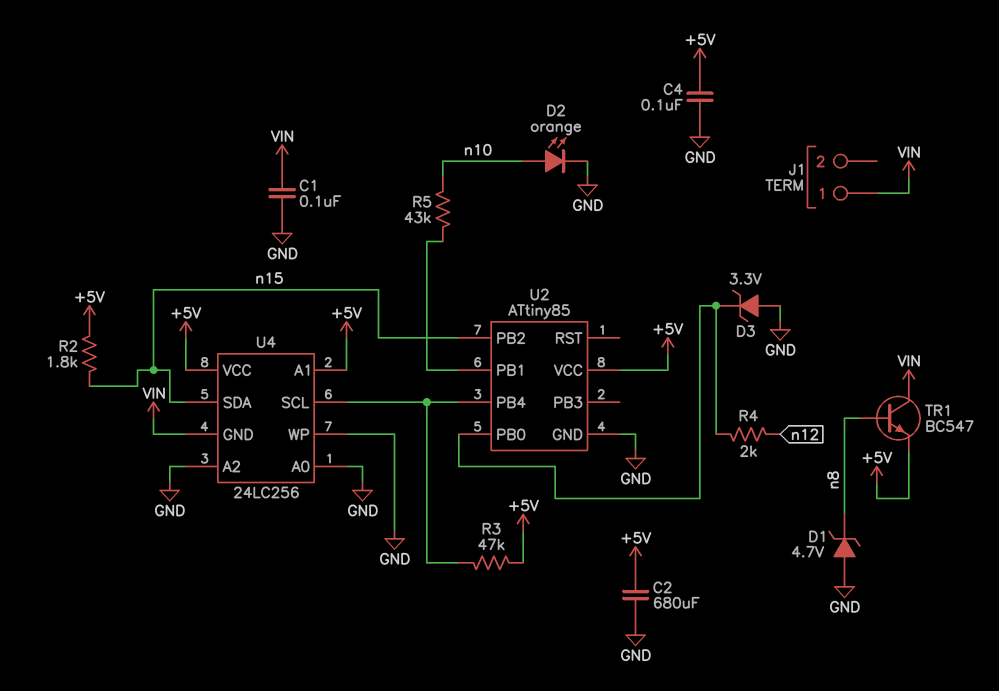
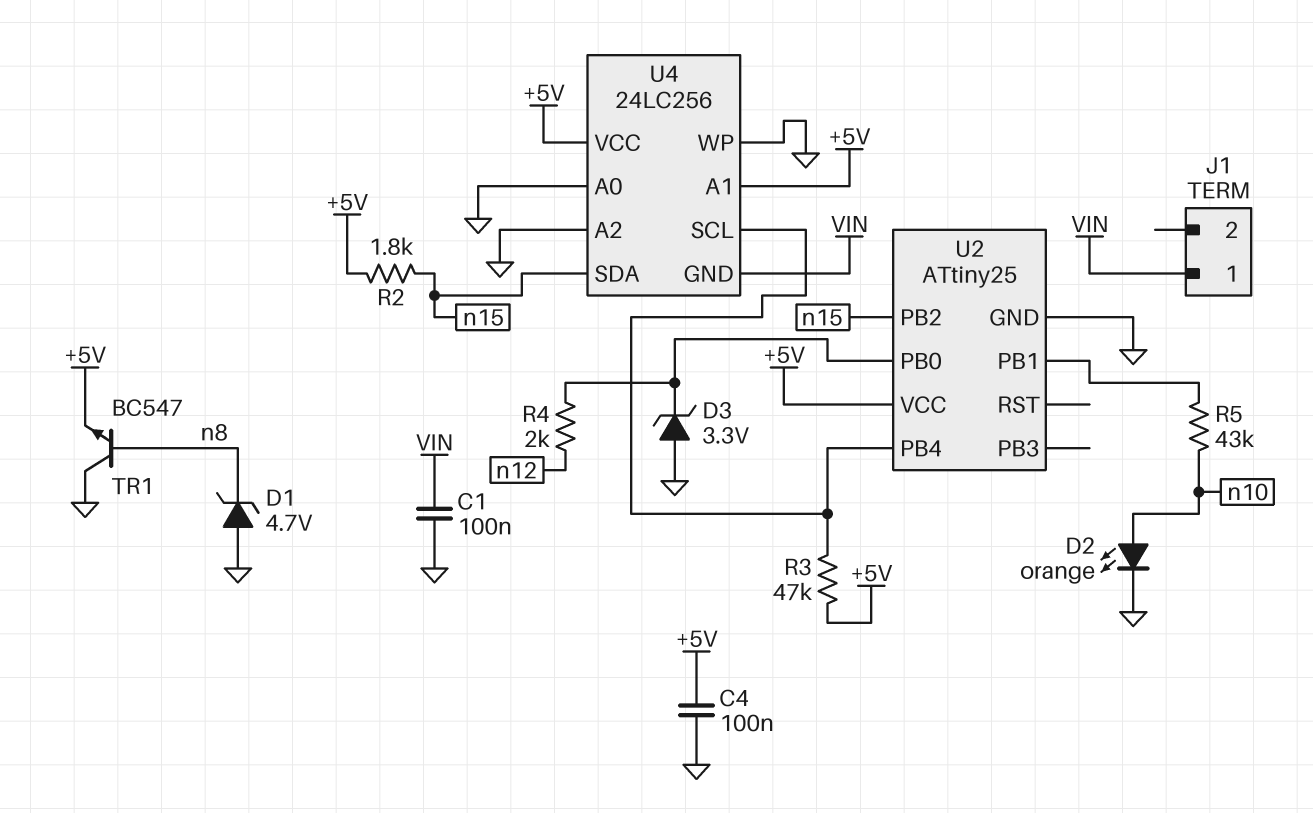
C2: 680uF (+5V, GND) -> none
TR1: NPN BC547 (B n8, C VIN, E +5V) -> NPN BC547 (B n8, C GND, E +5V)
U2: ATtiny85 -> ATtiny25

